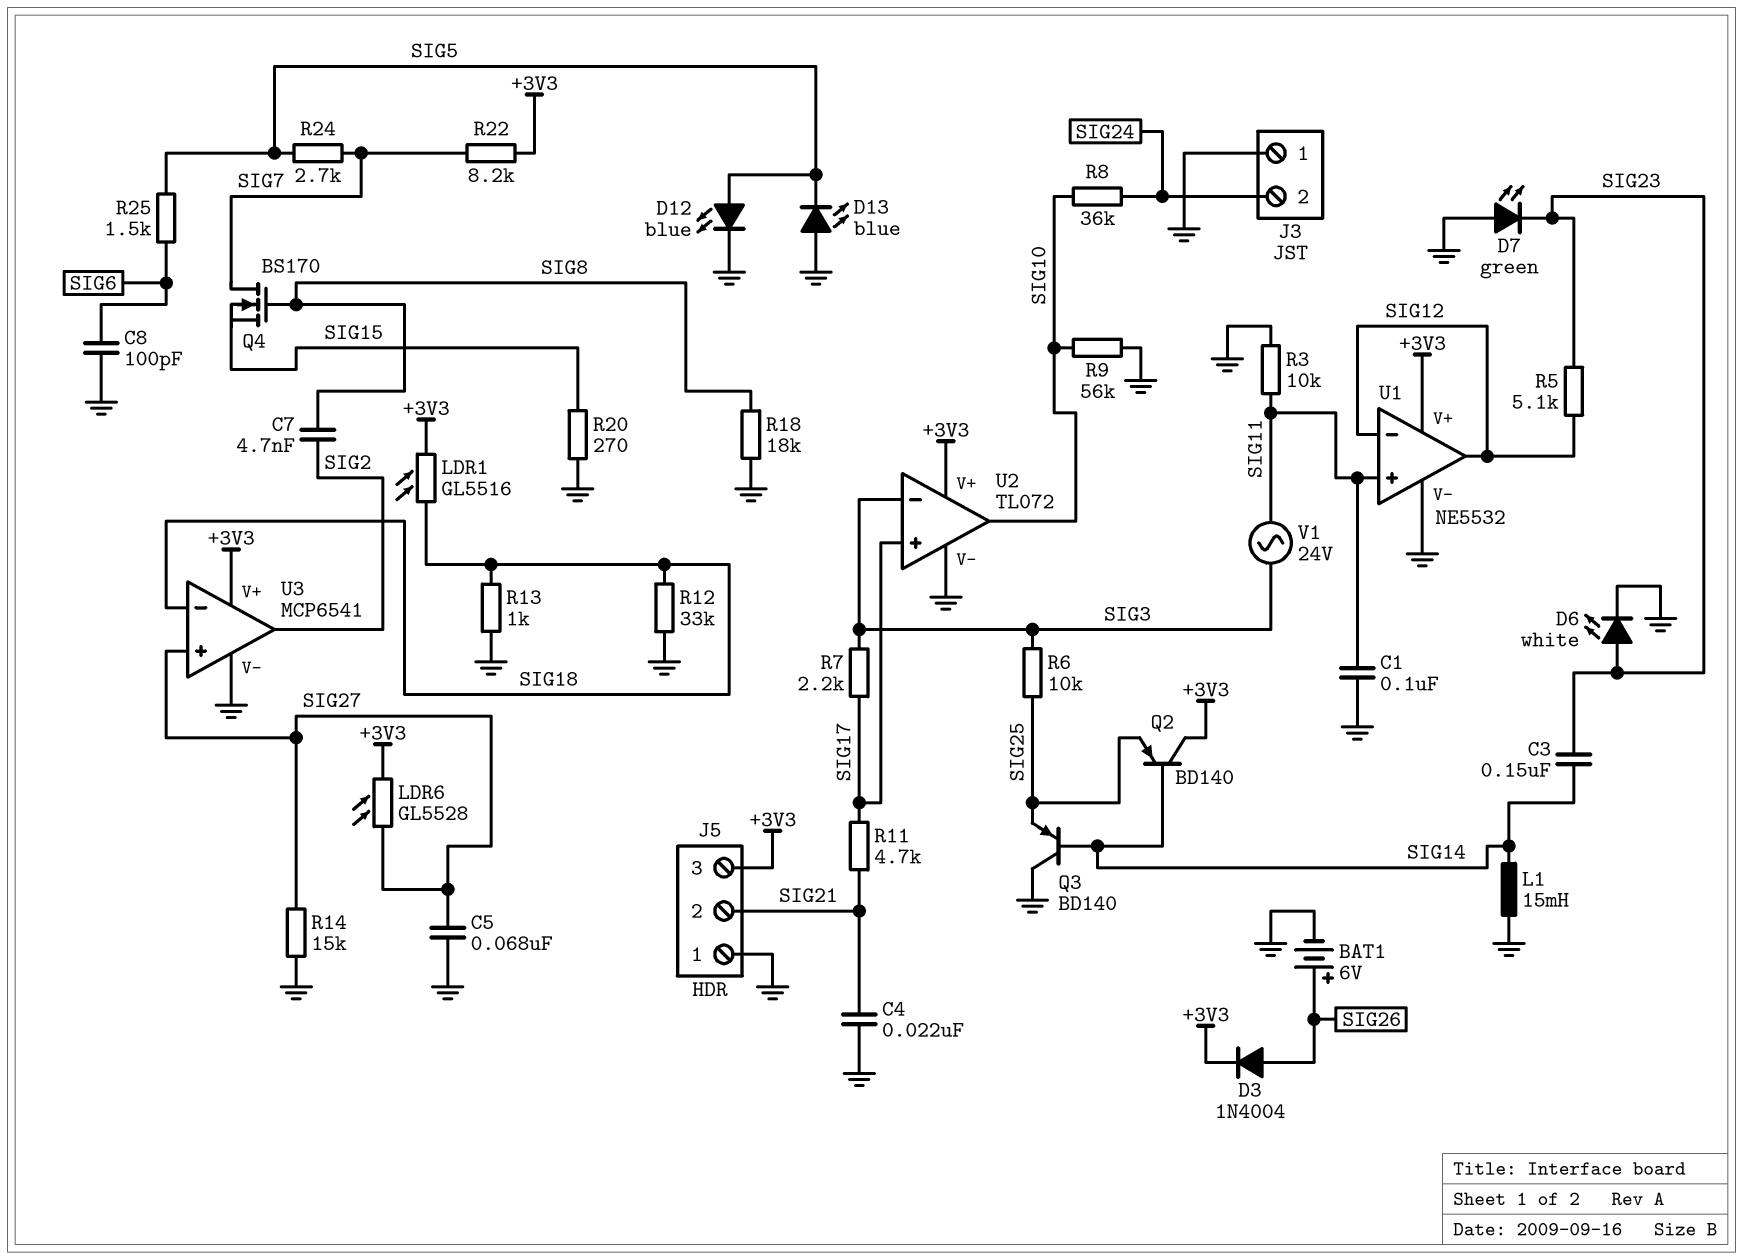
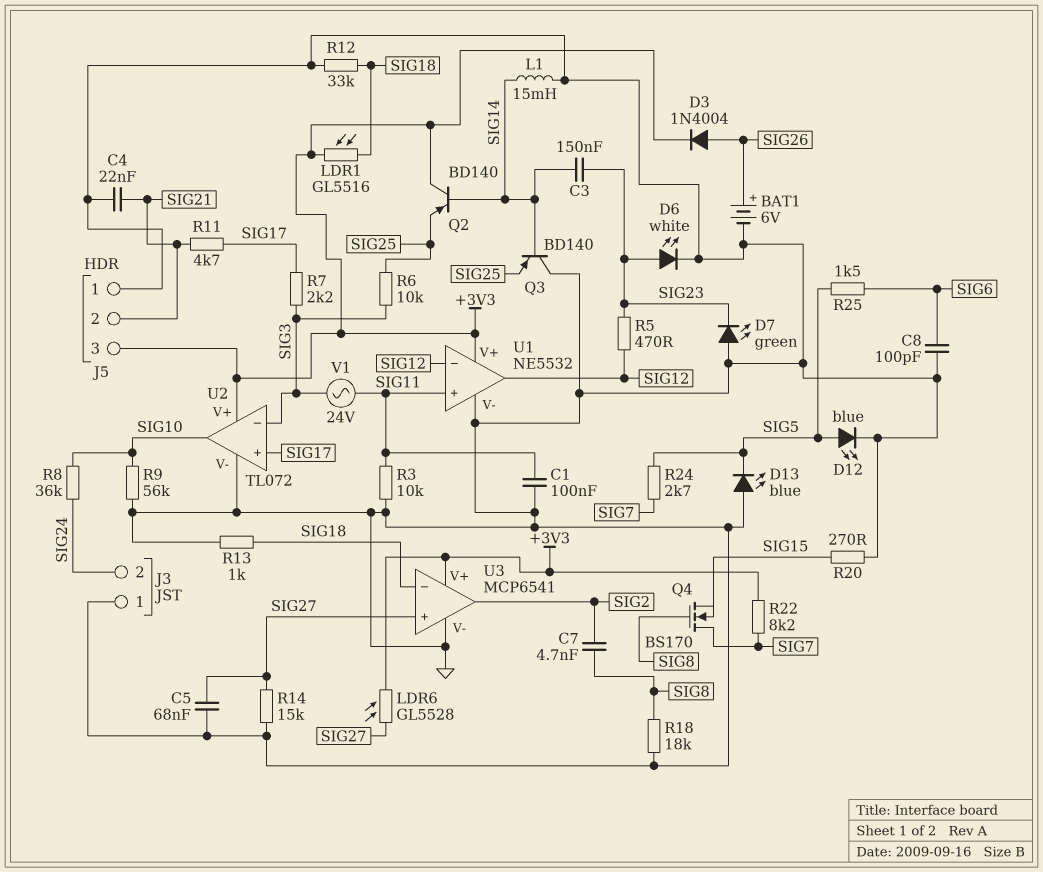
R5: 5.1k (SIG12, SIG23) -> 470 (SIG12, SIG23)

